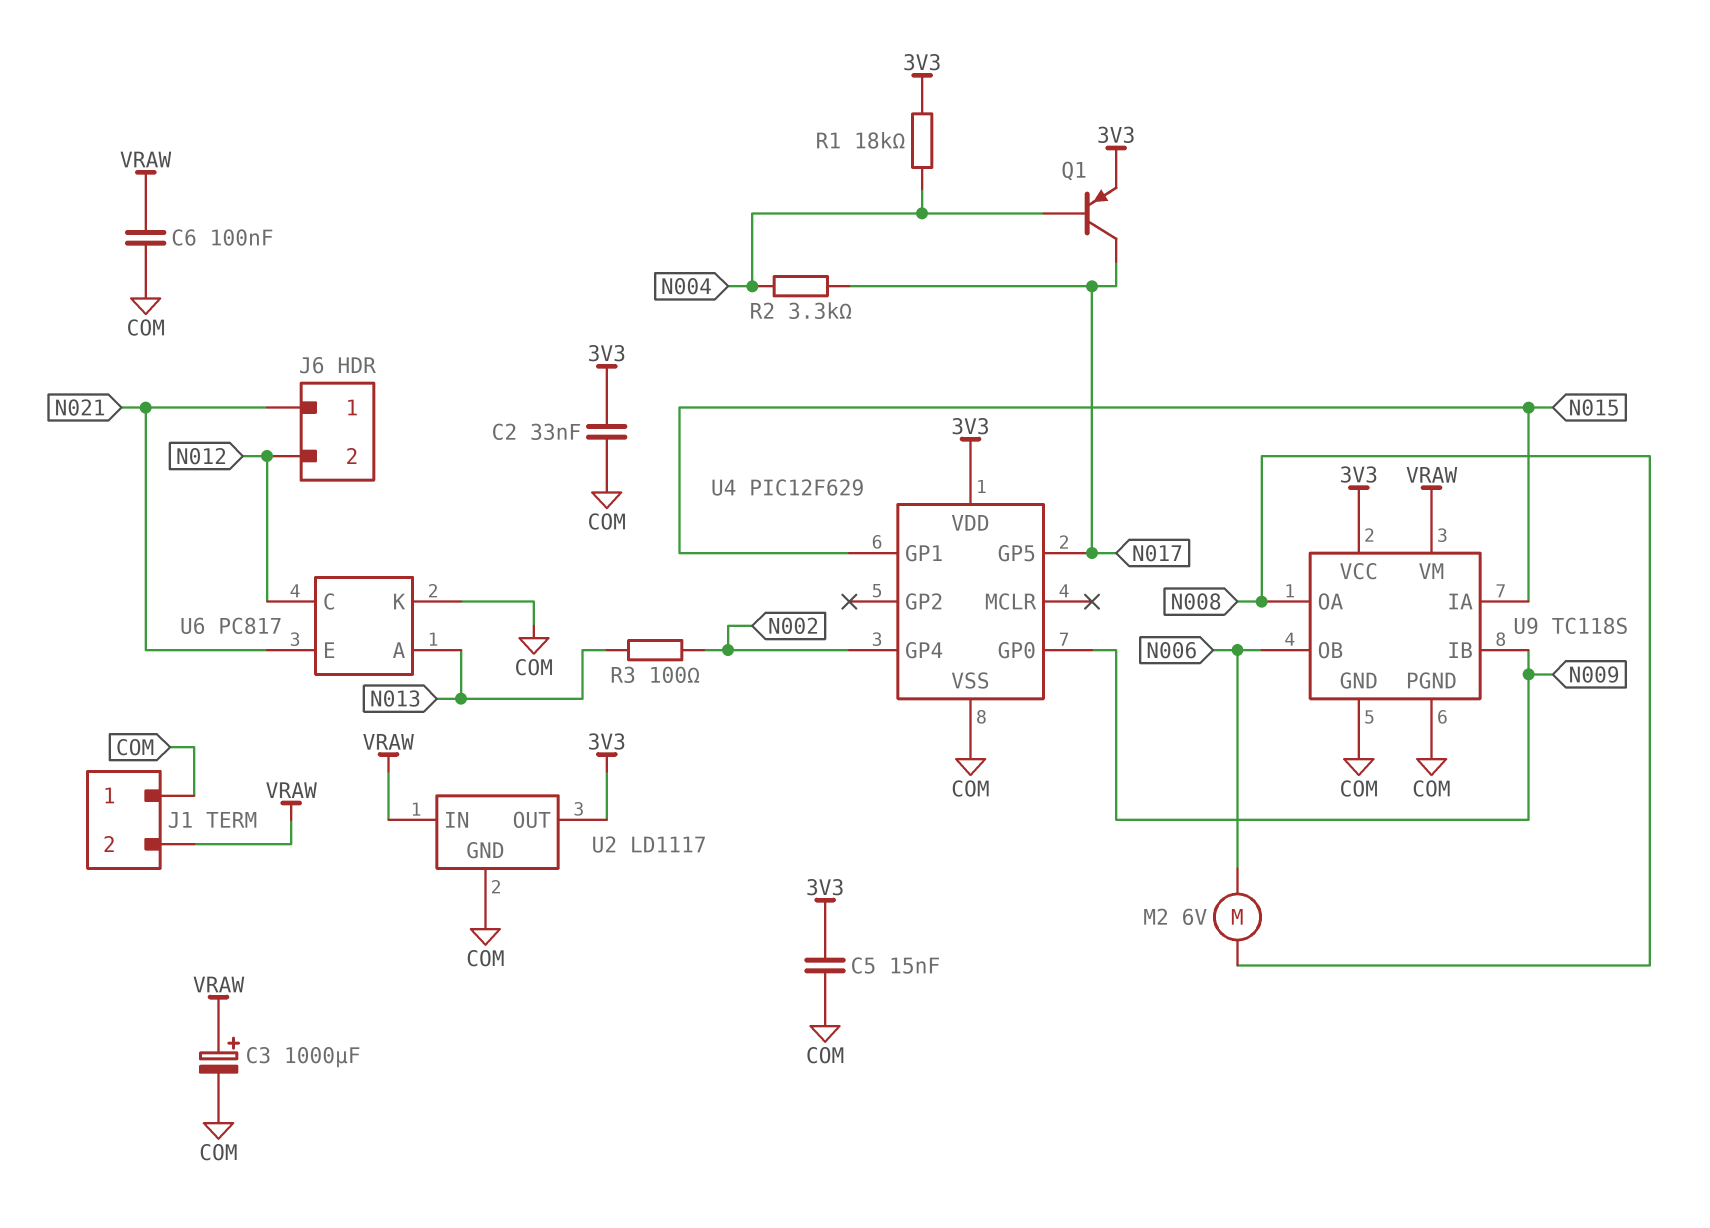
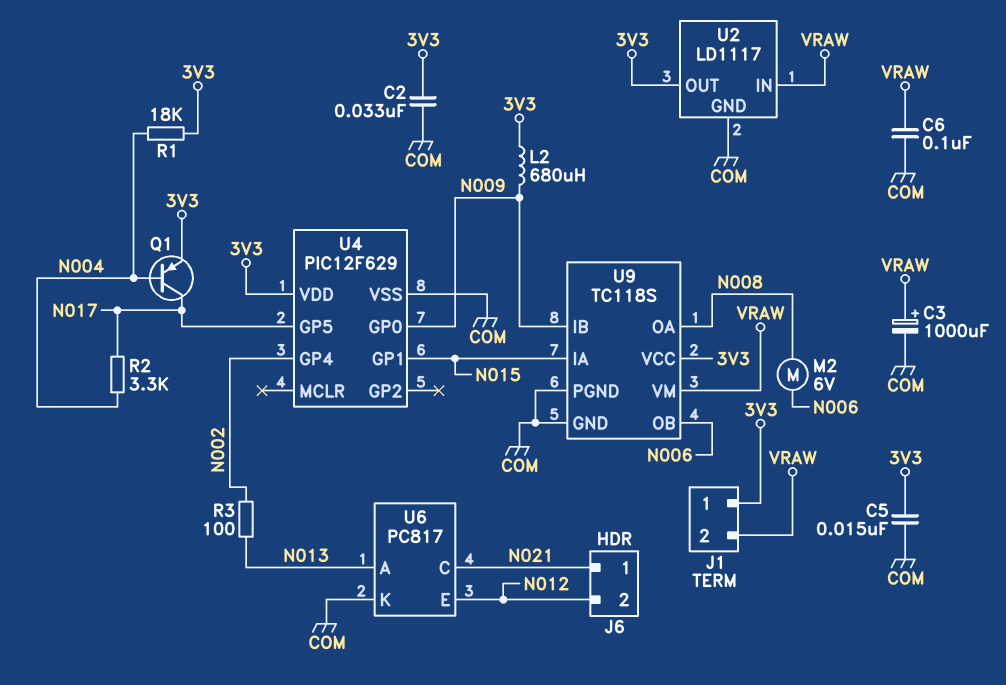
J1 pin 1: COM -> 3V3
L2: none -> 680uH (3V3, N009)
U6 pin C: N012 -> N021
U6 pin E: N021 -> N012

